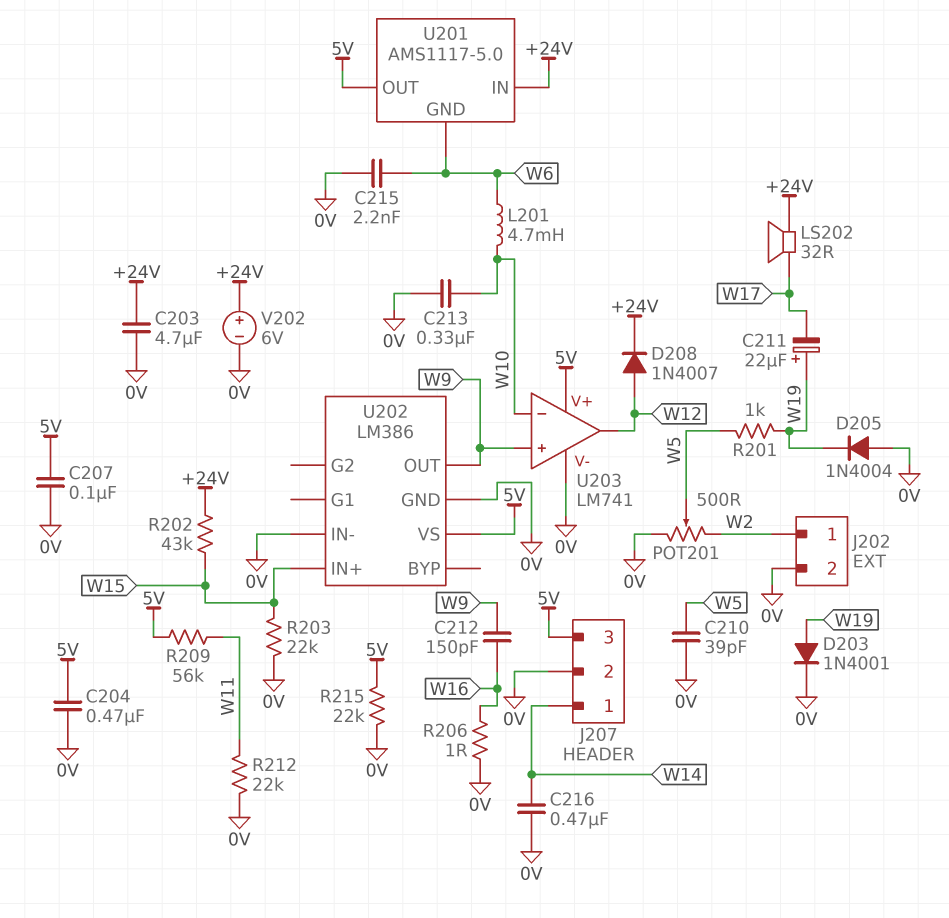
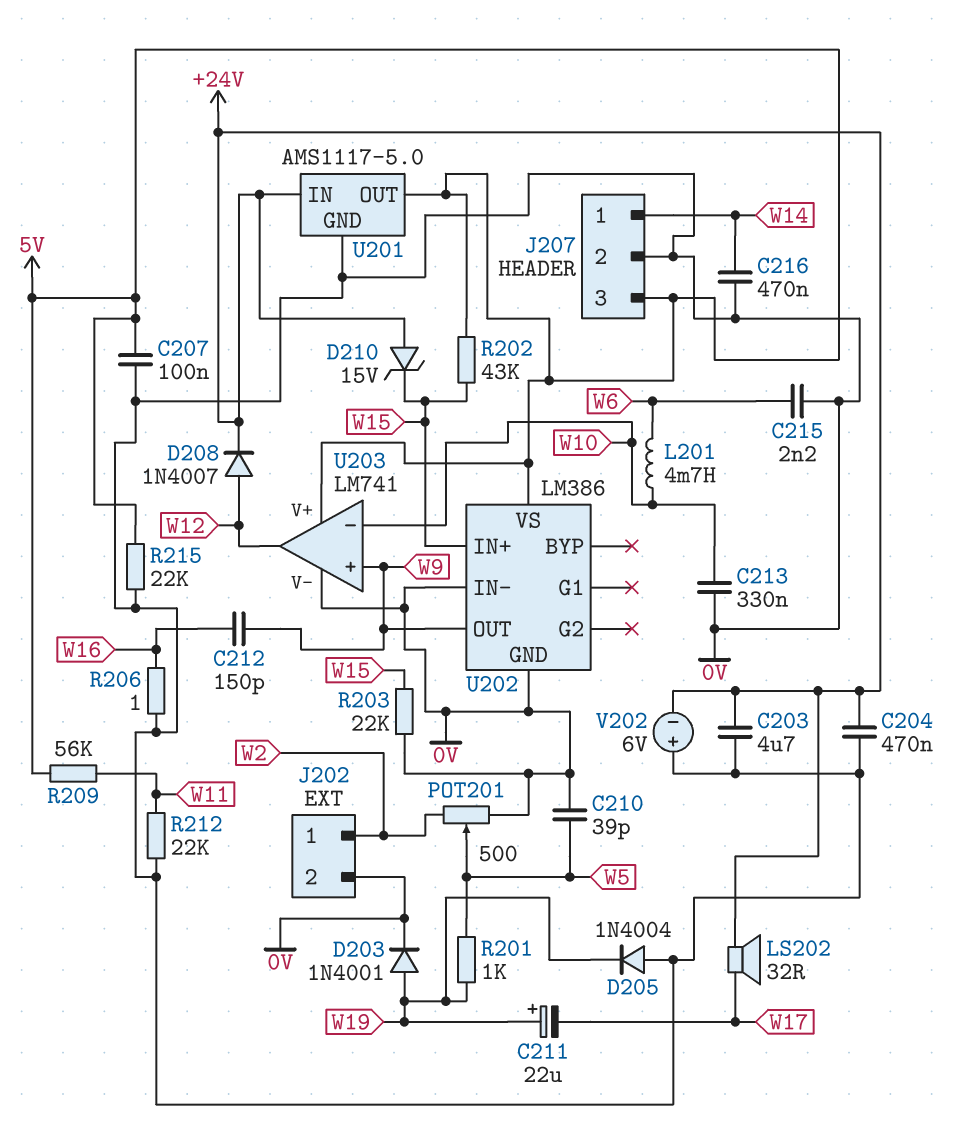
C204: 470nF (0V, 5V) -> 470nF (+24V, 0V)
D210: none -> zener 15V (A +24V, K W15)
R202: 43k (+24V, W15) -> 43k (5V, W15)
U201 pin GND: W6 -> 0V
V202: 6V (plus +24V, minus 0V) -> 6V (plus 0V, minus +24V)

